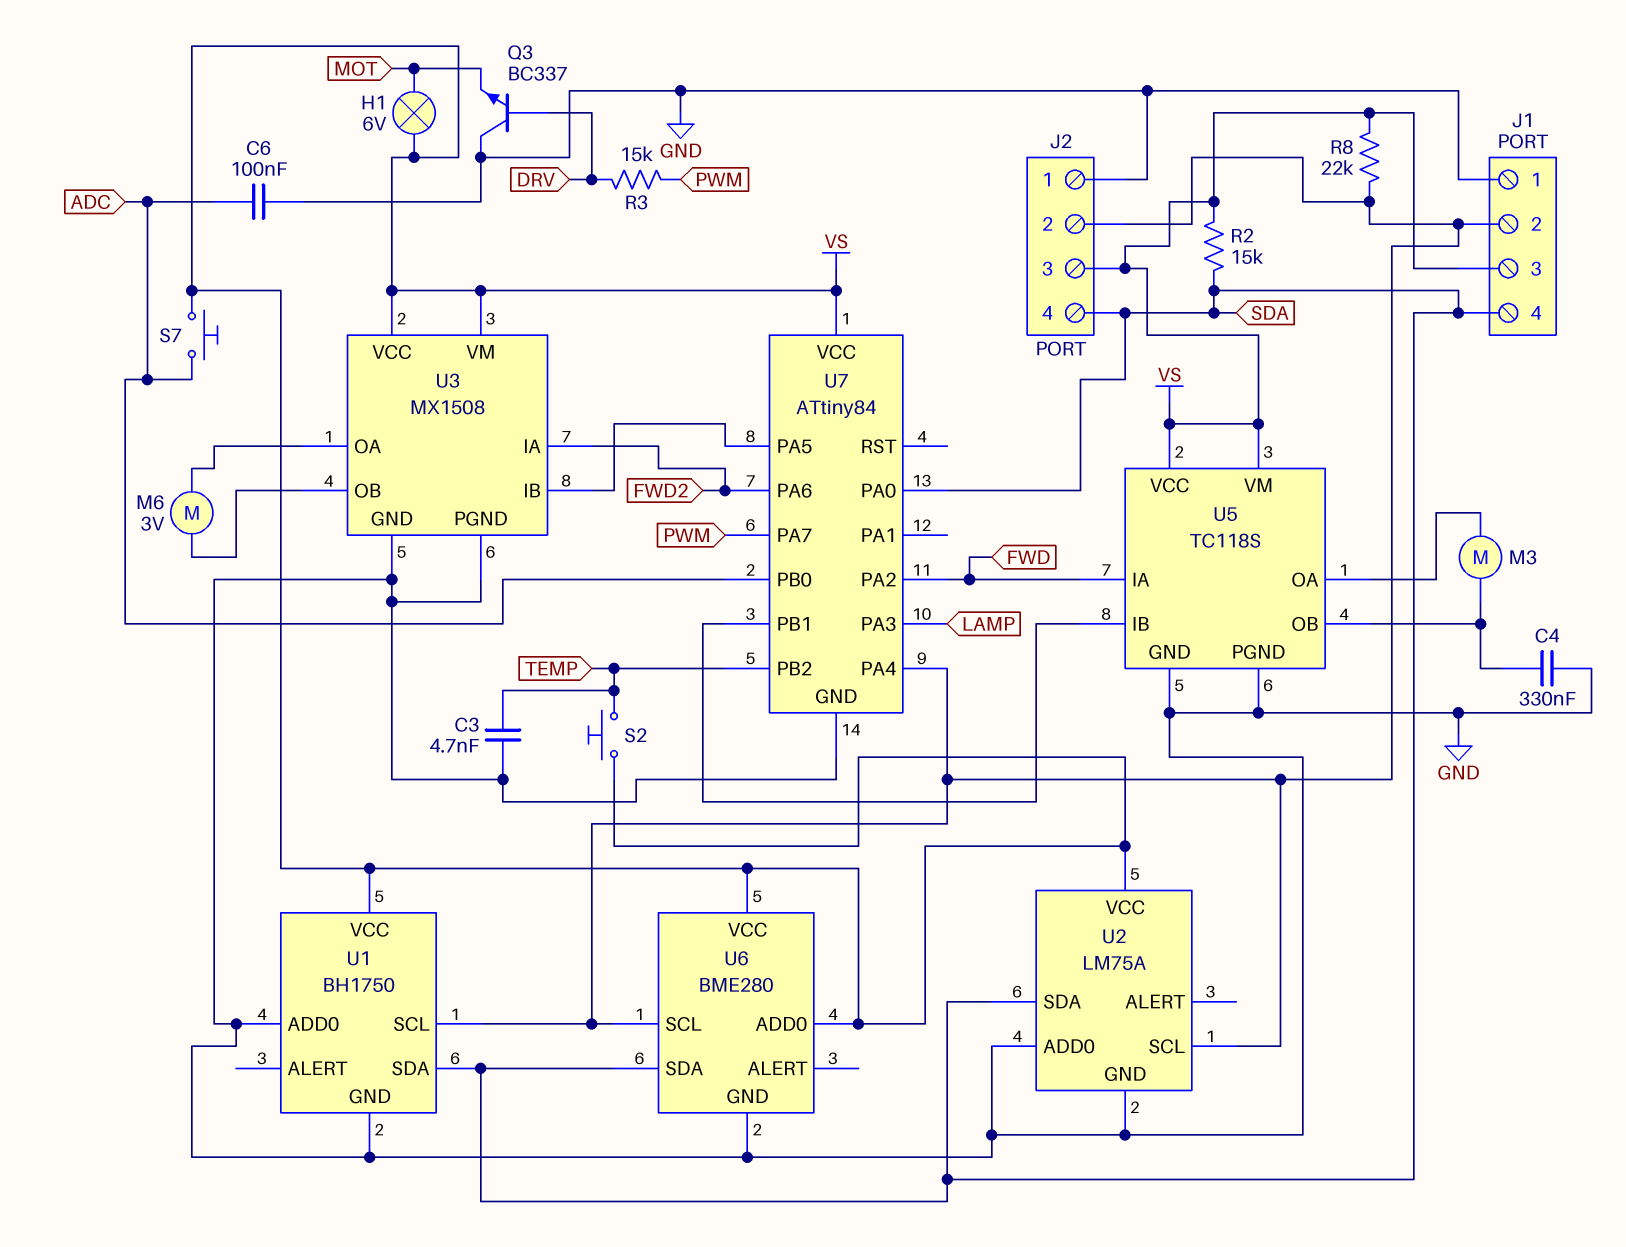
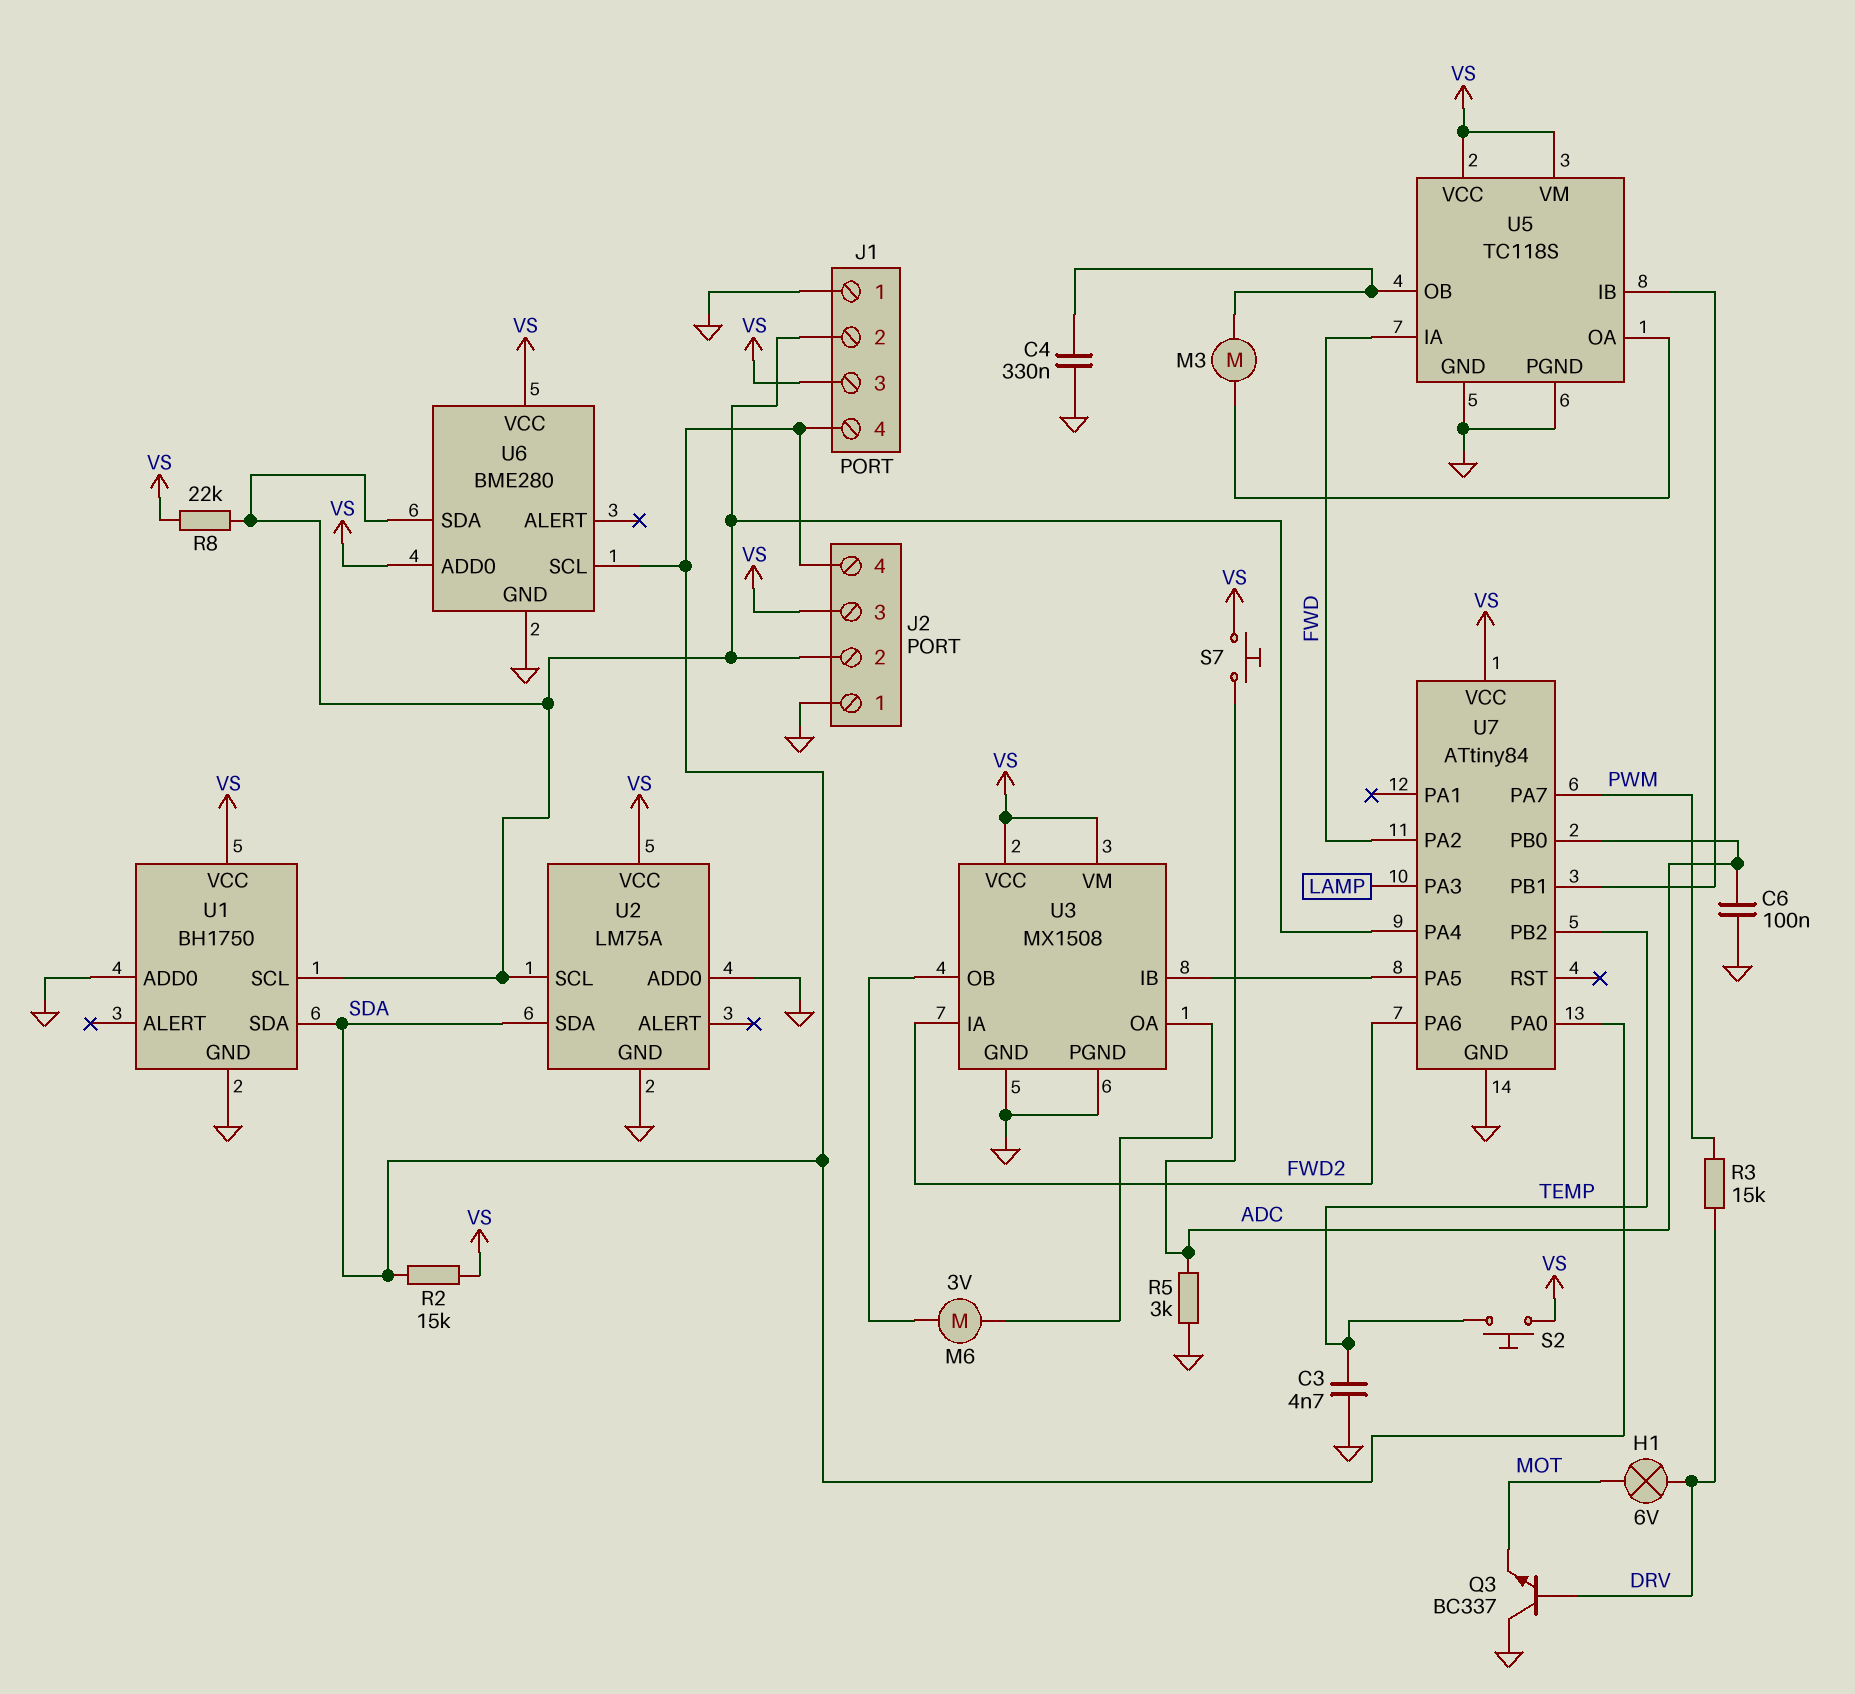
H1: lamp 6V (MOT, VS) -> lamp 6V (DRV, MOT)
R5: none -> 3k (ADC, GND)
U6 pin SCL: J1/2 -> SDA
U6 pin SDA: SDA -> J1/2

